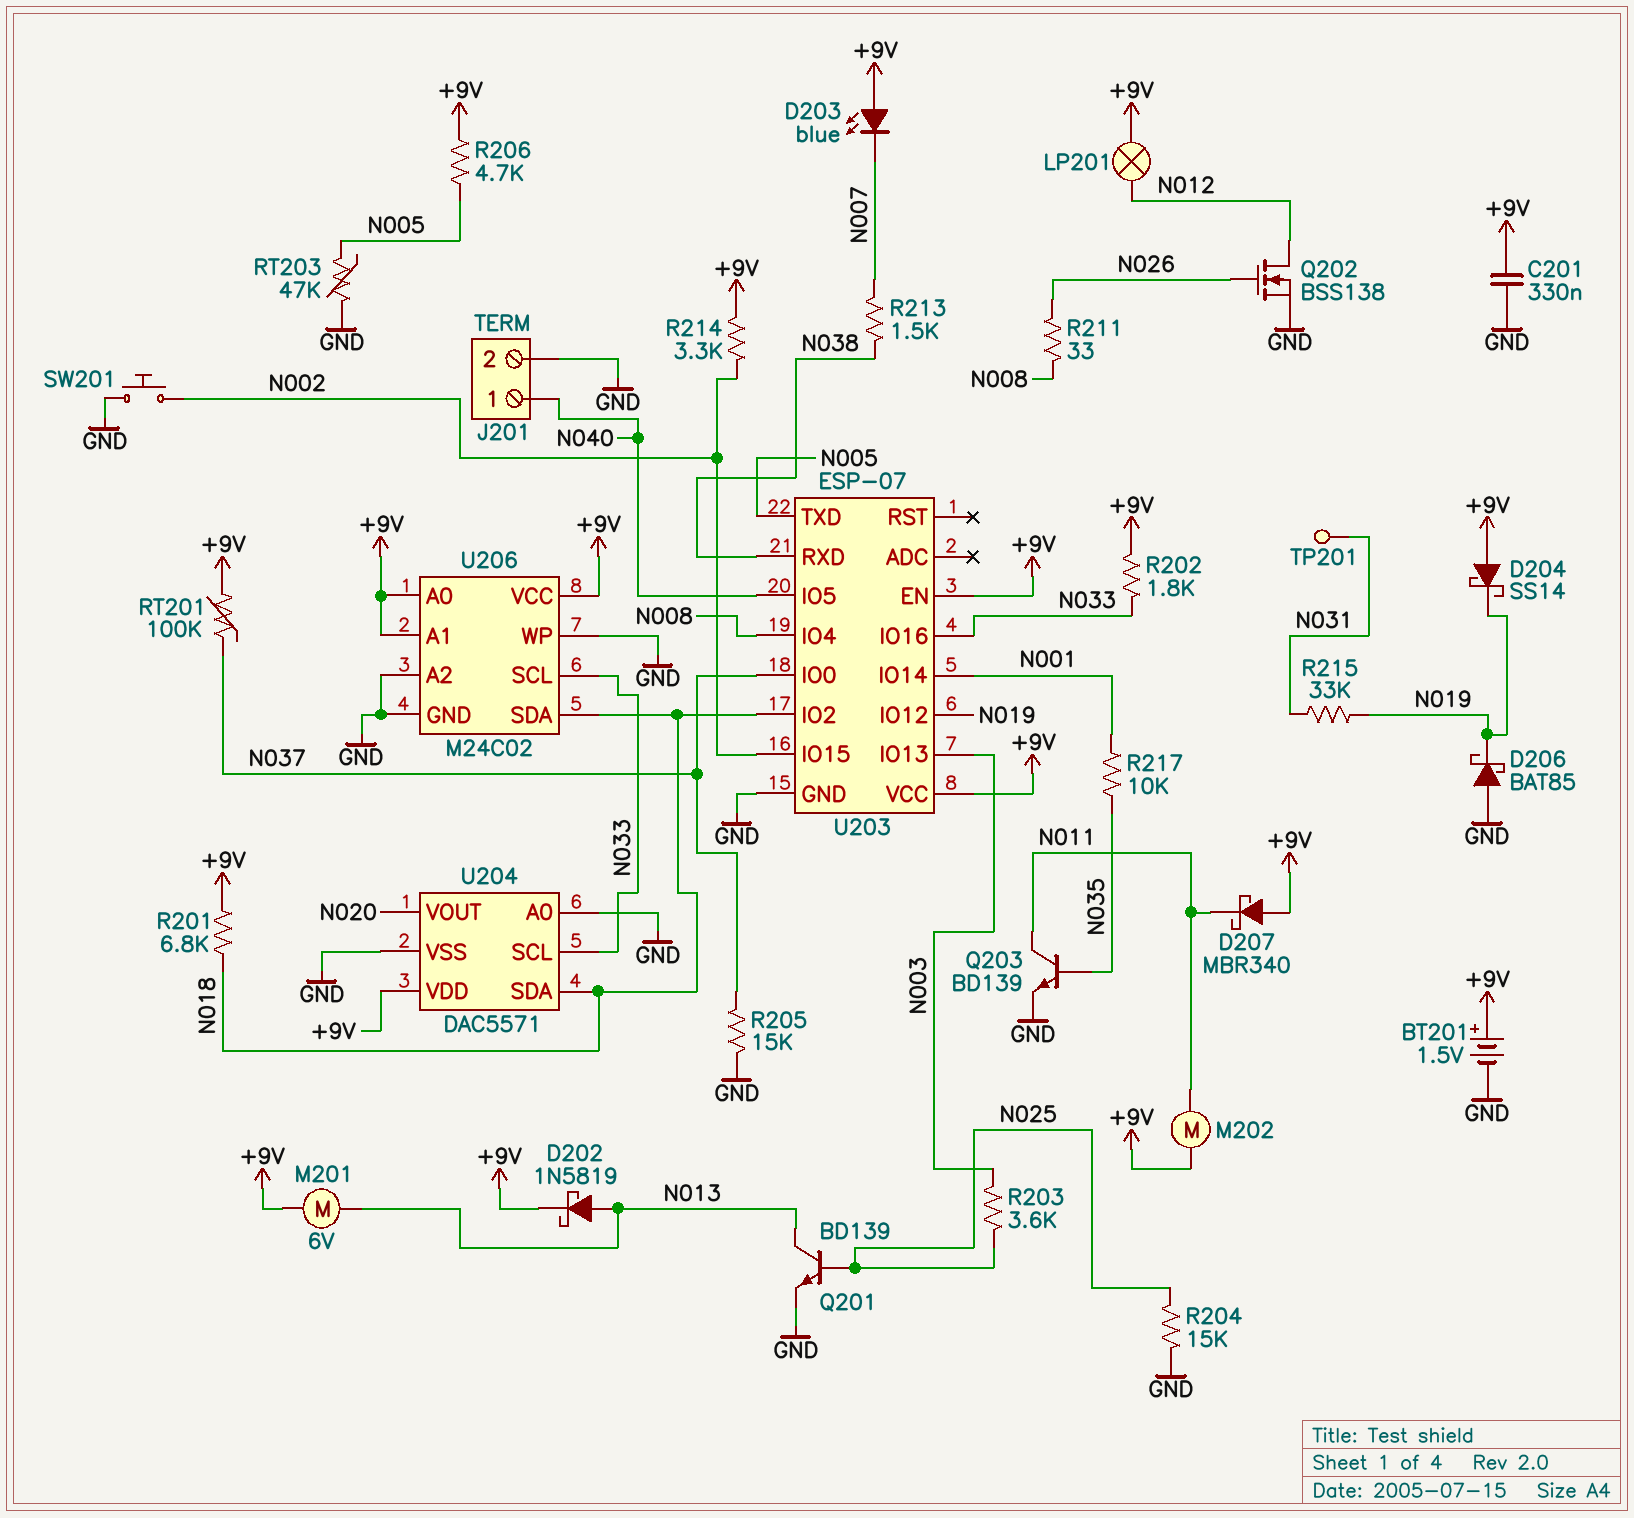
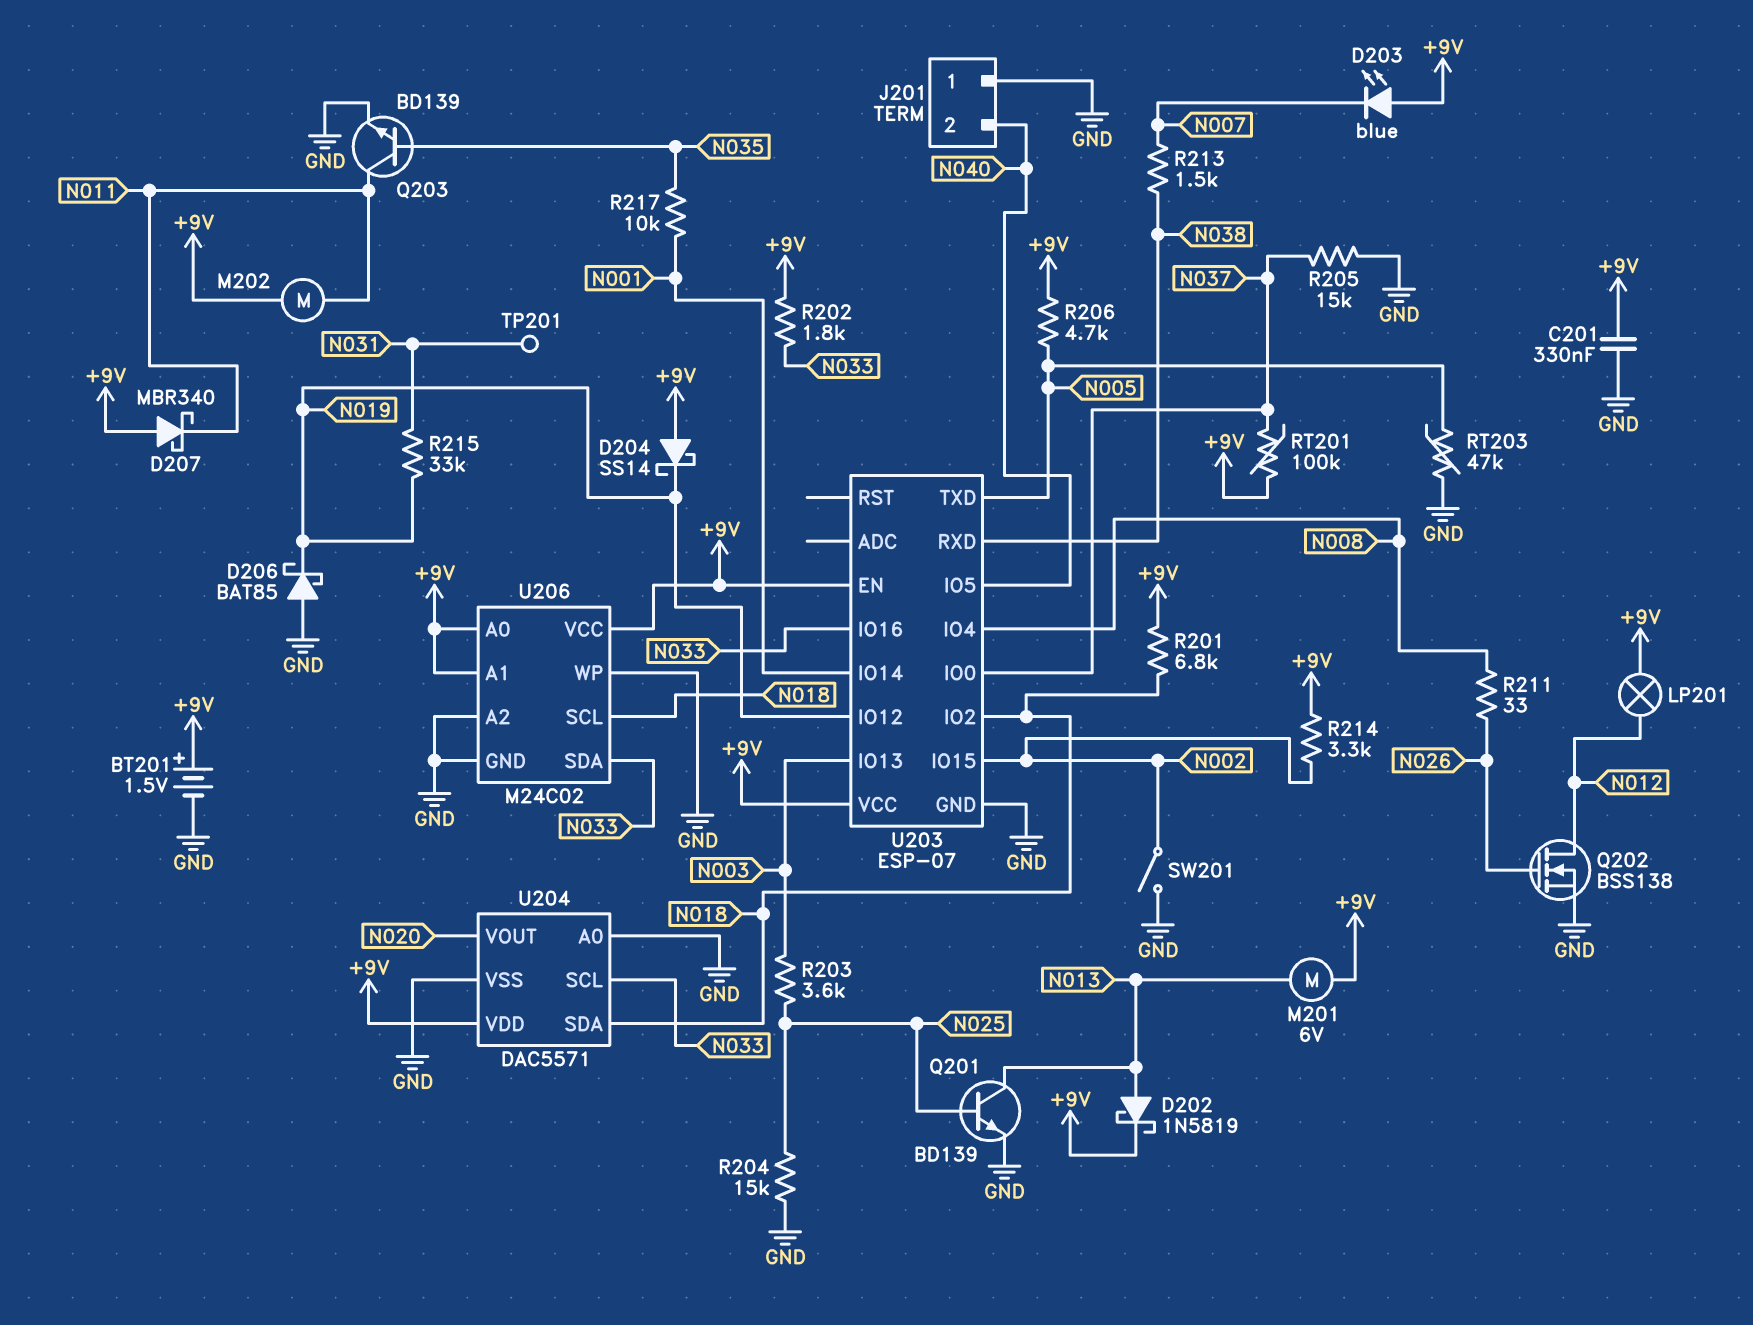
J201 pin 1: N040 -> GND
J201 pin 2: GND -> N040
SW201: button (GND, N002) -> switch (GND, N002)
U206 pin SCL: N033 -> N018
U206 pin SDA: N018 -> N033

